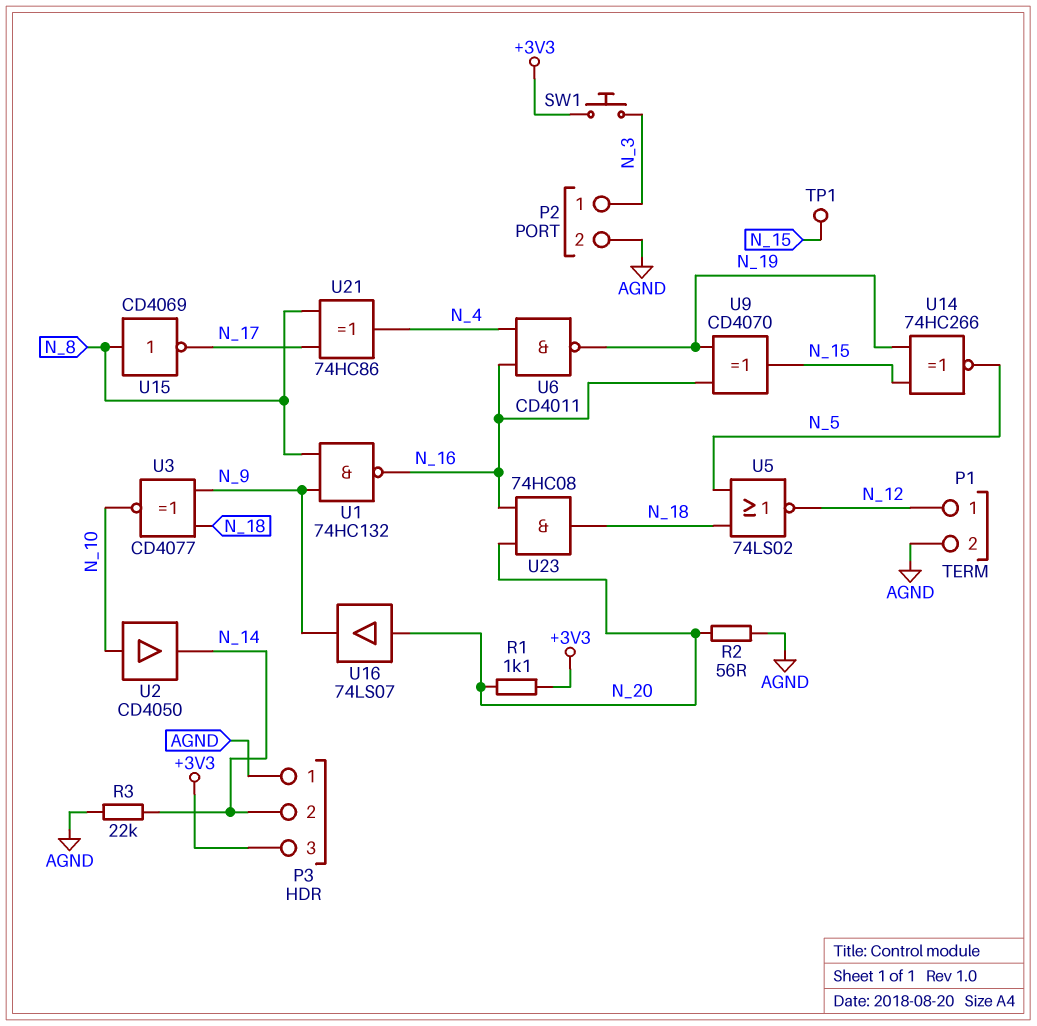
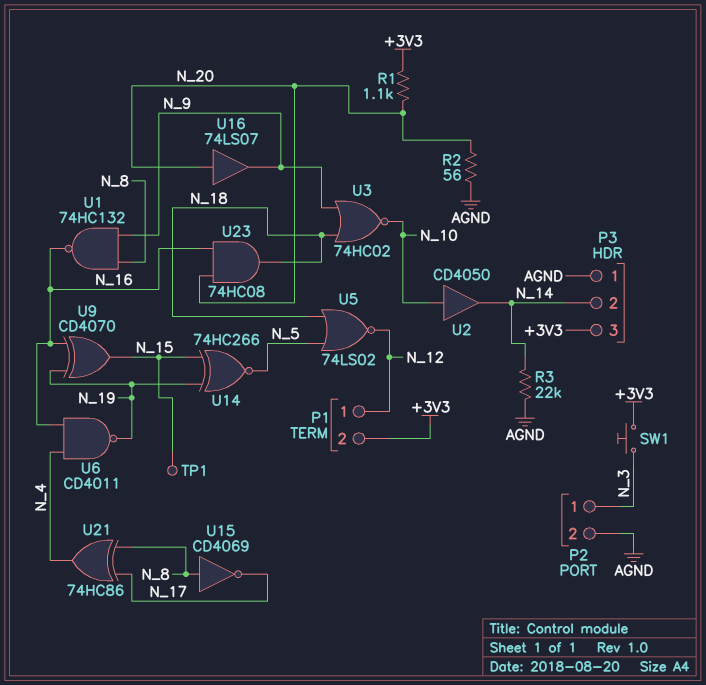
P1 pin 2: AGND -> +3V3
U3: XNOR CD4077 (in N_9, in N_18, out N_10) -> NOR 74HC02 (in N_9, in N_18, out N_10)

